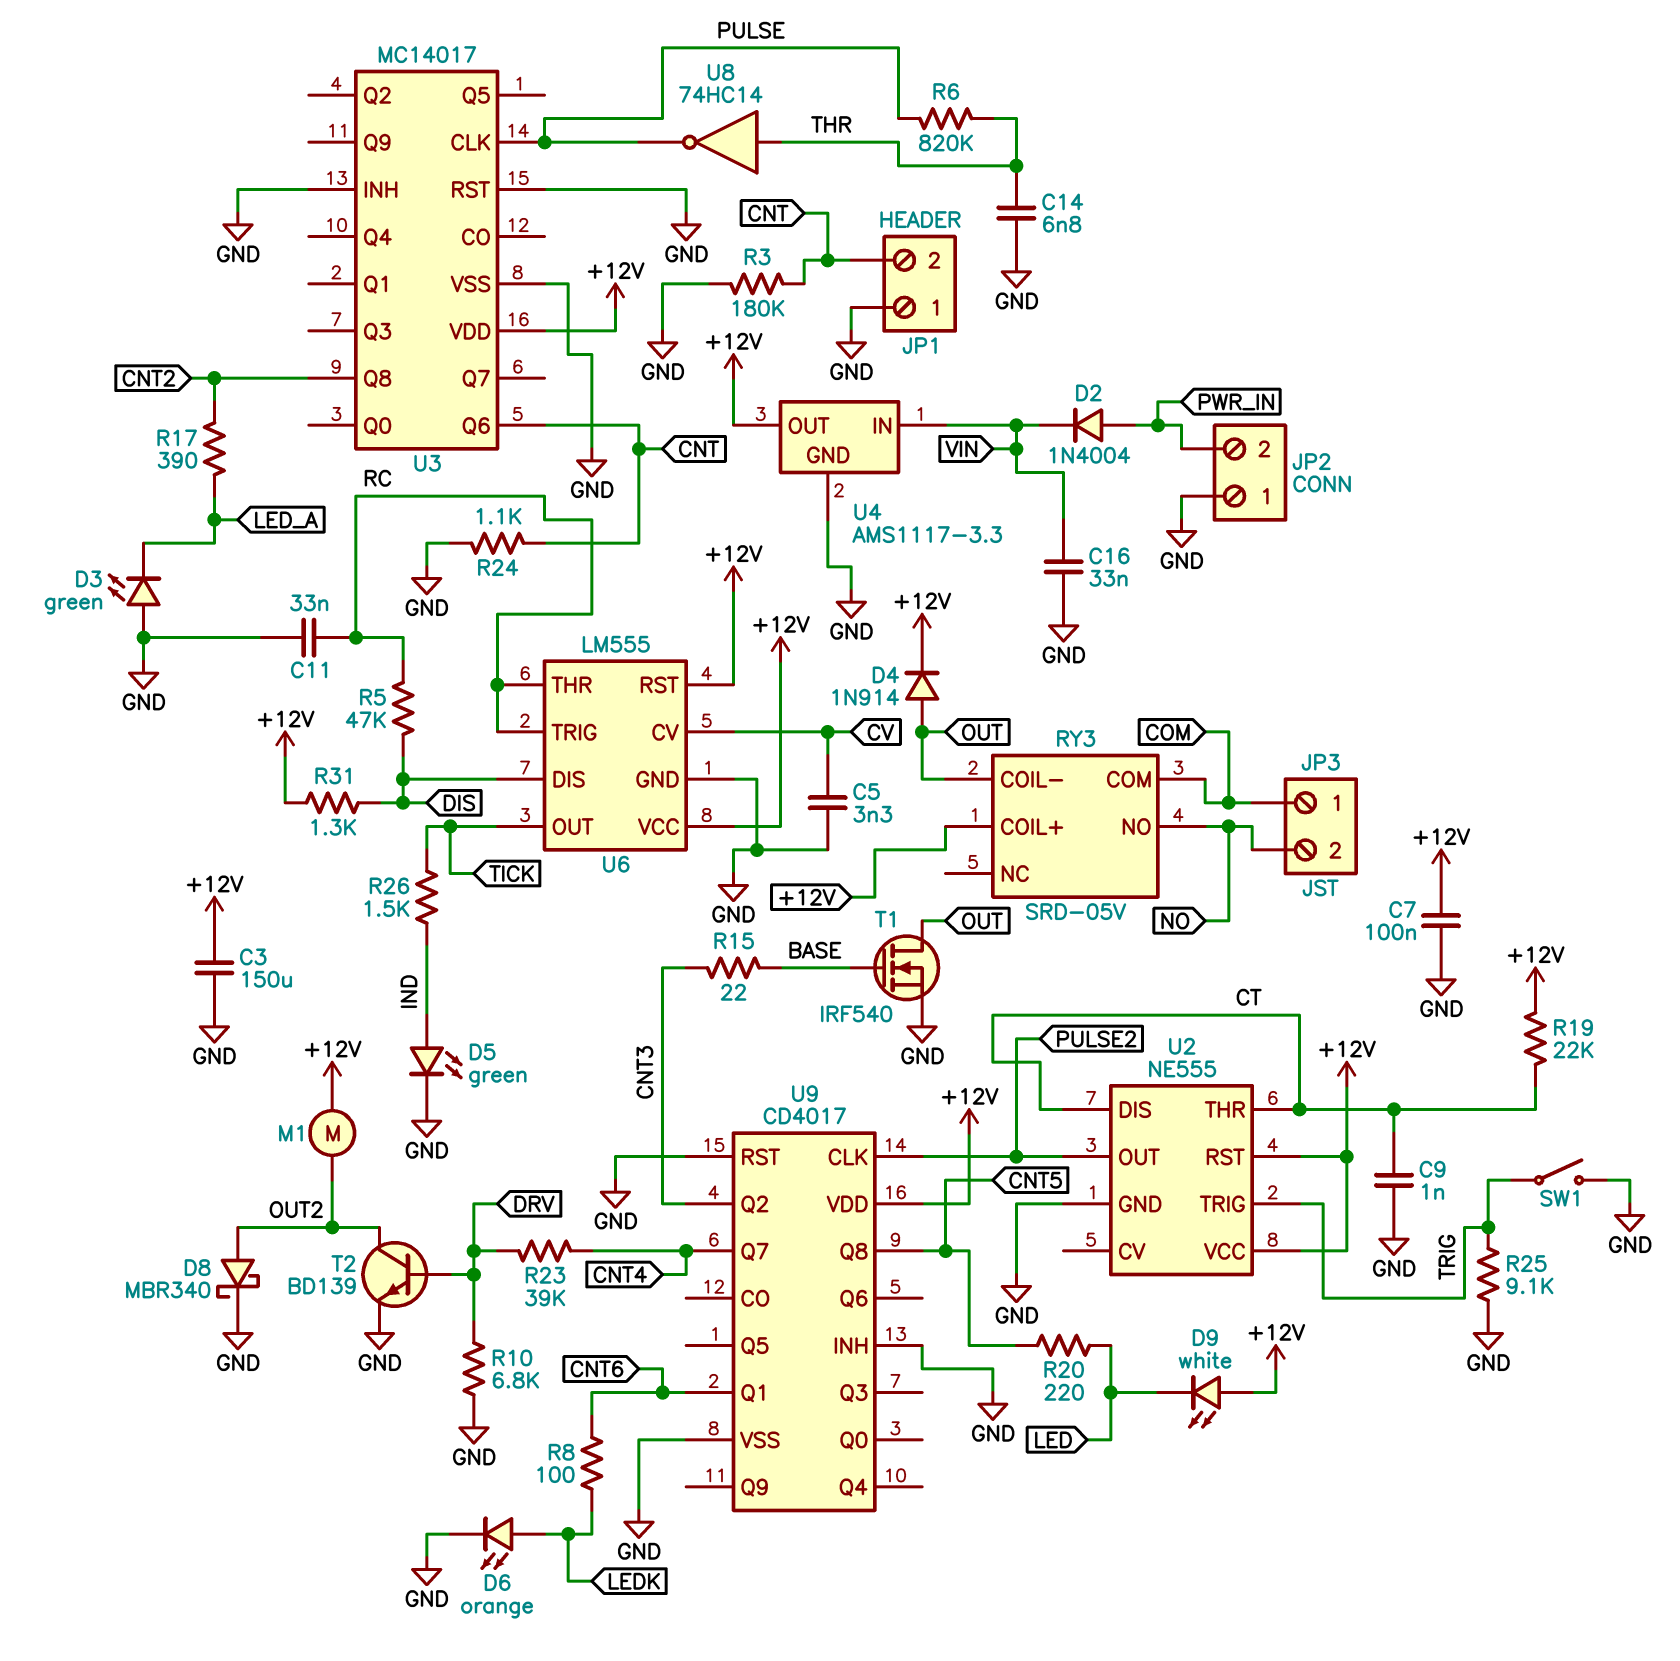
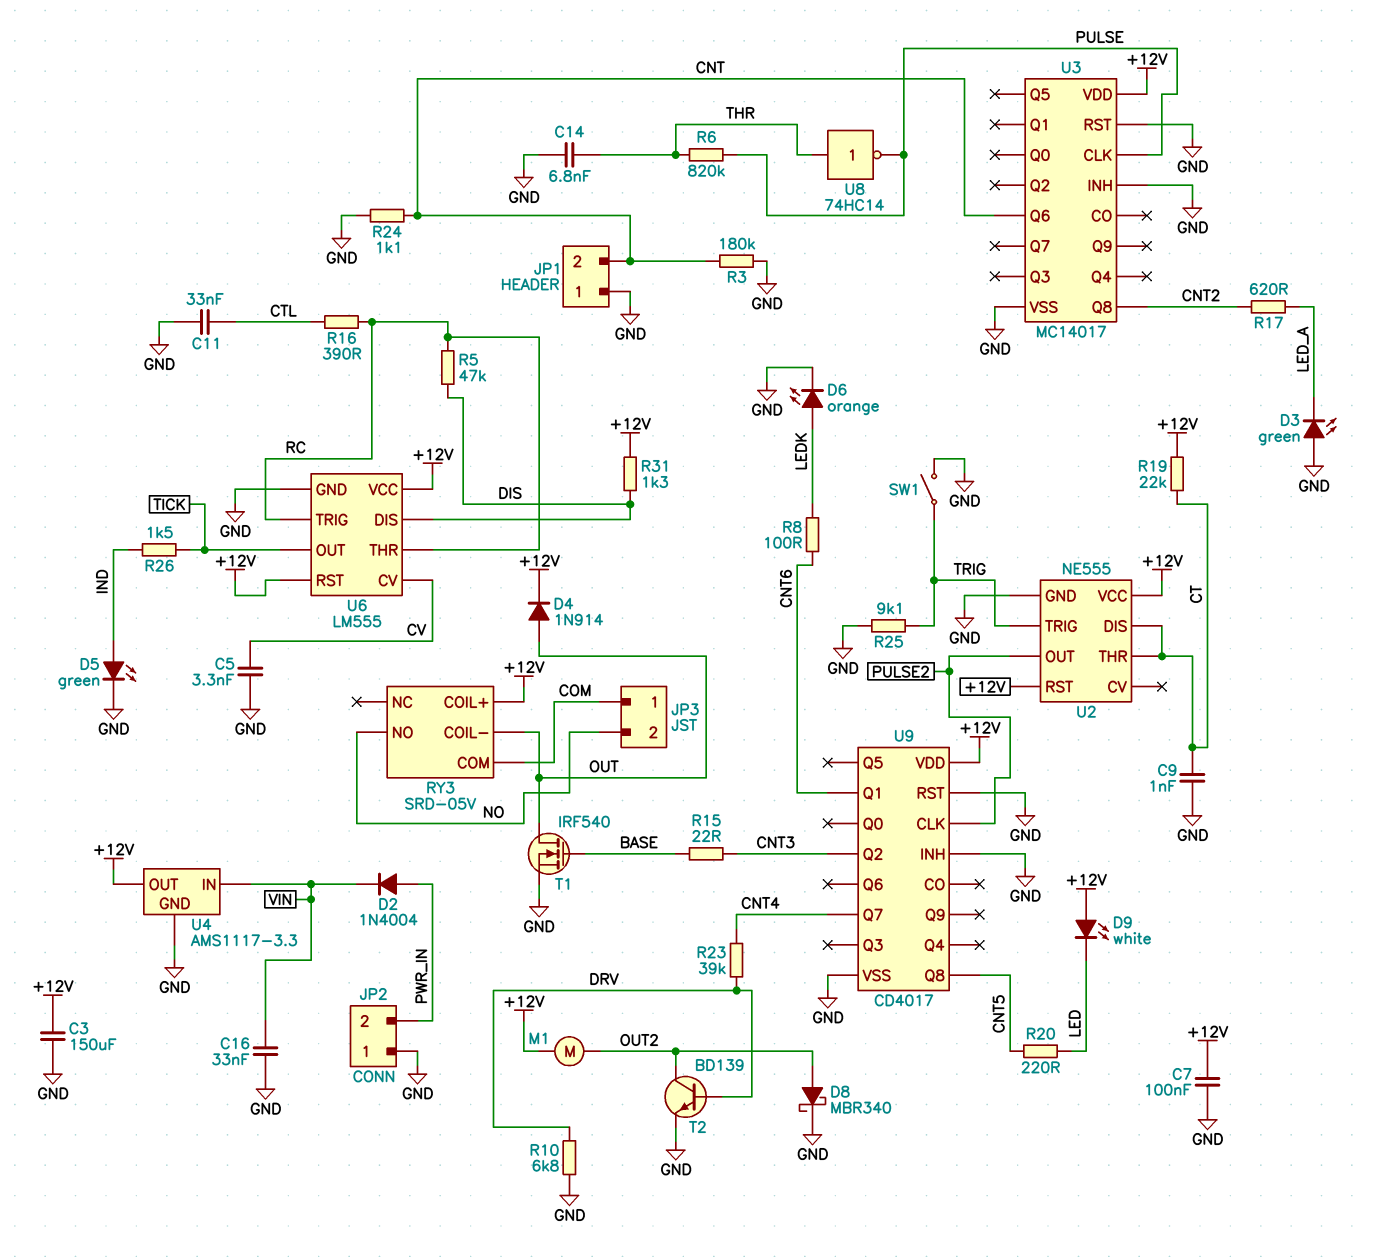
C11: 33nF (GND, RC) -> 33nF (CTL, GND)
R16: none -> 390 (CTL, RC)
R17: 390 (CNT2, LED_A) -> 620 (CNT2, LED_A)

